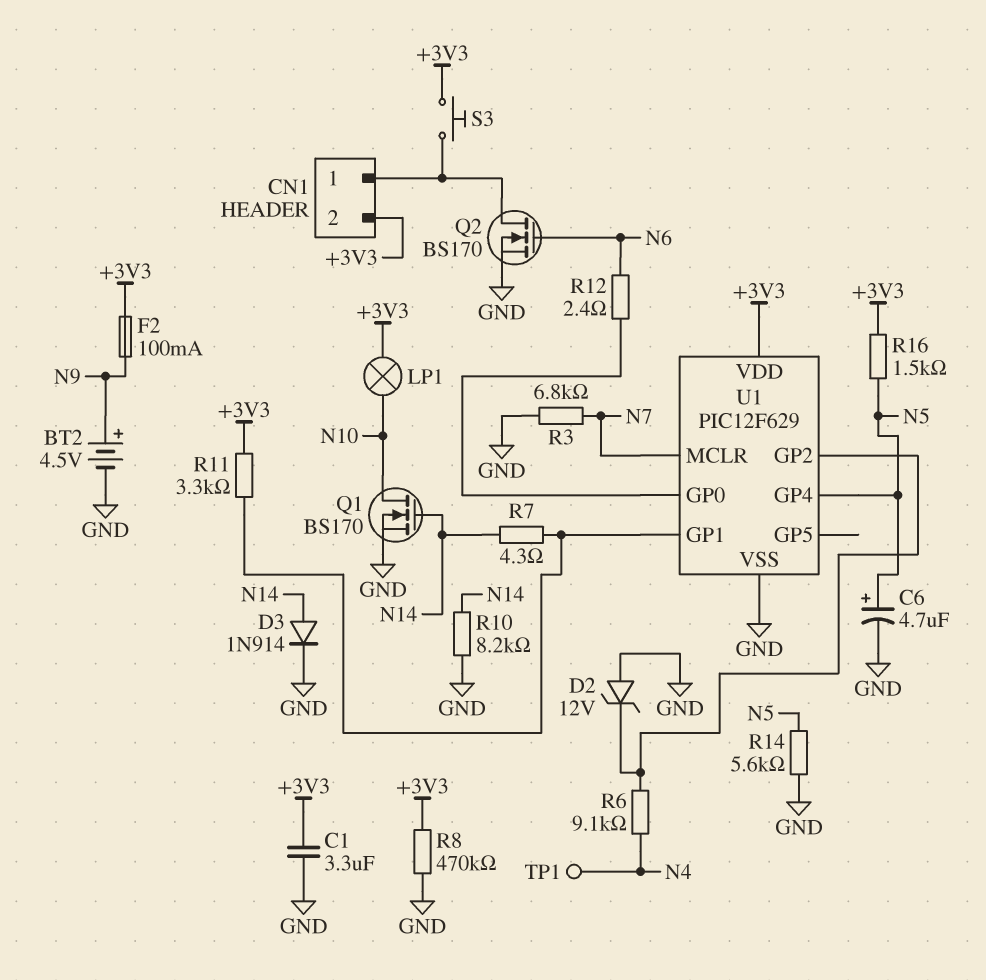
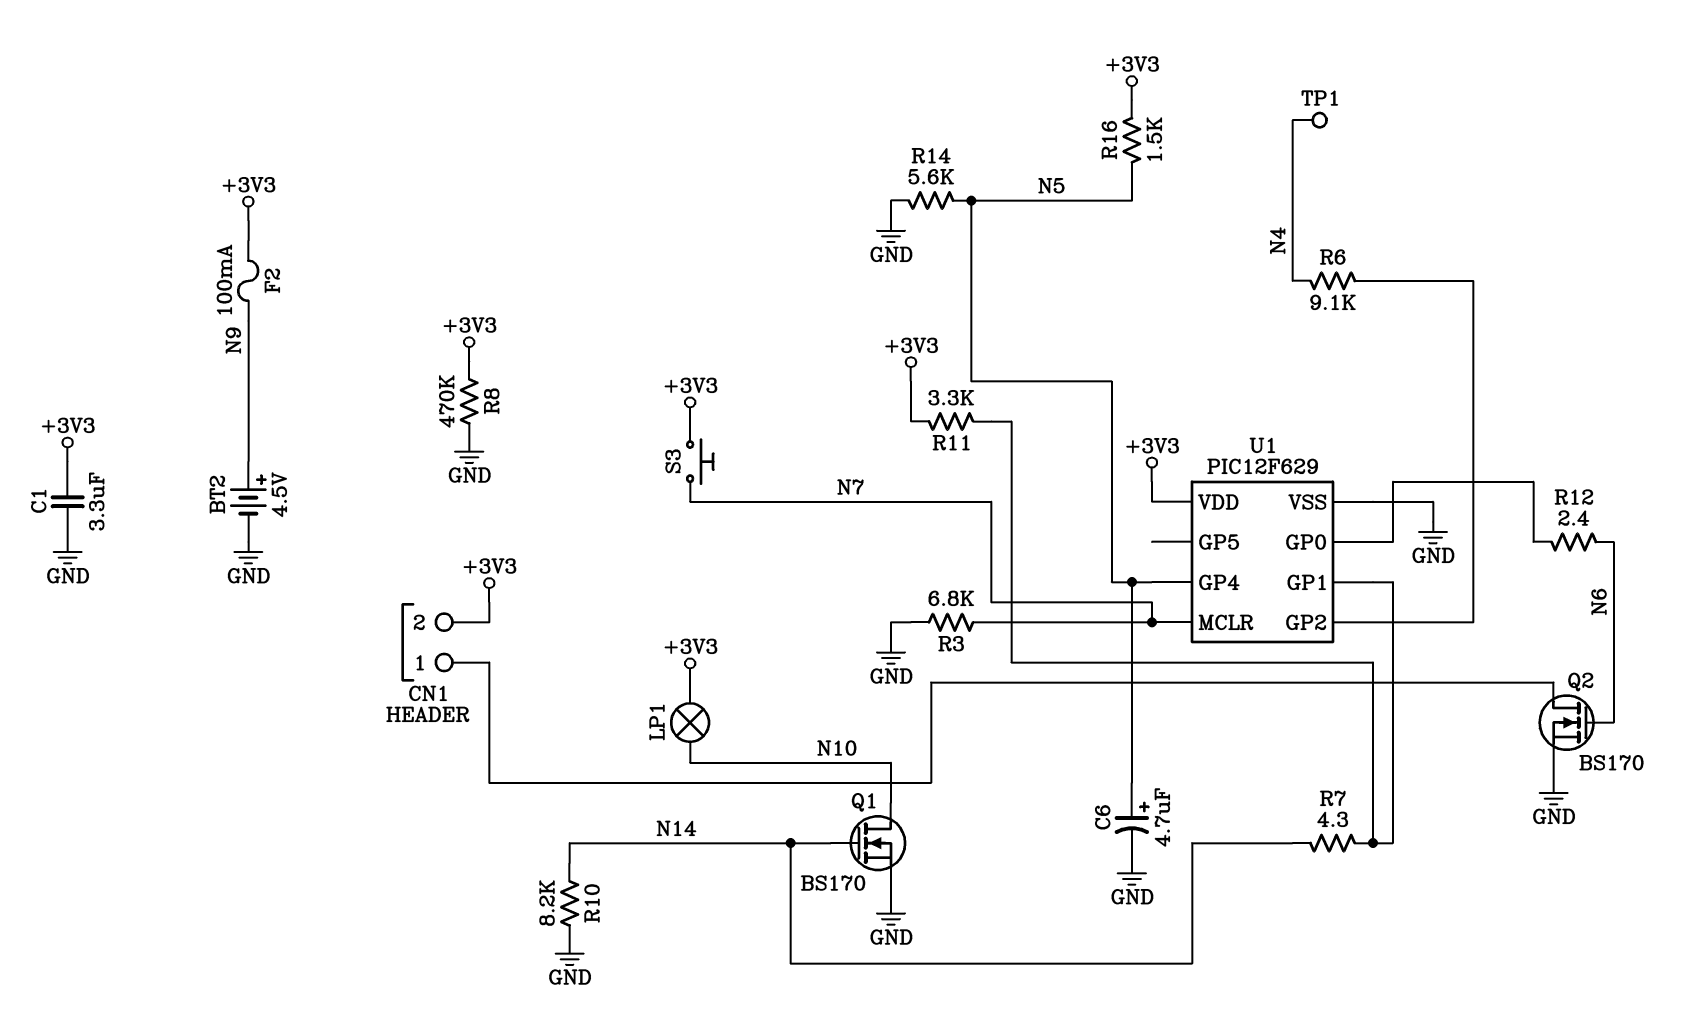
D2: zener 12V (A GND, K U1/GP2) -> none
D3: diode 1N914 (A N14, K GND) -> none
S3: button (+3V3, CN1/1) -> button (+3V3, N7)

